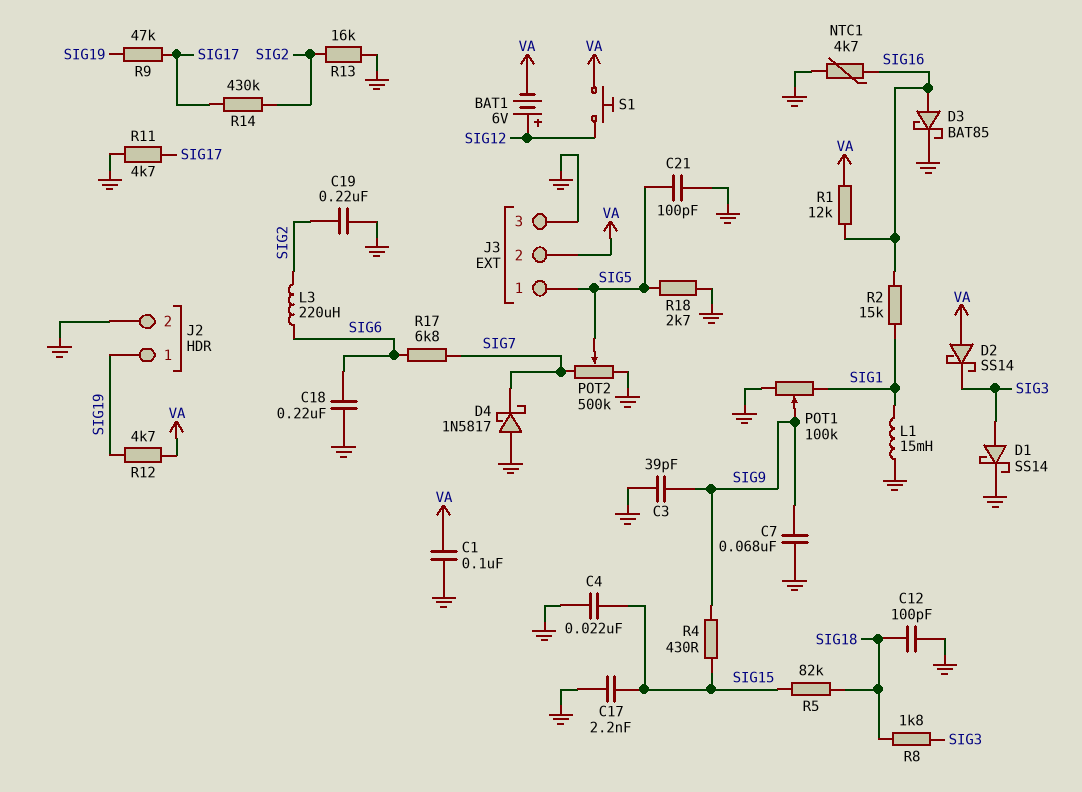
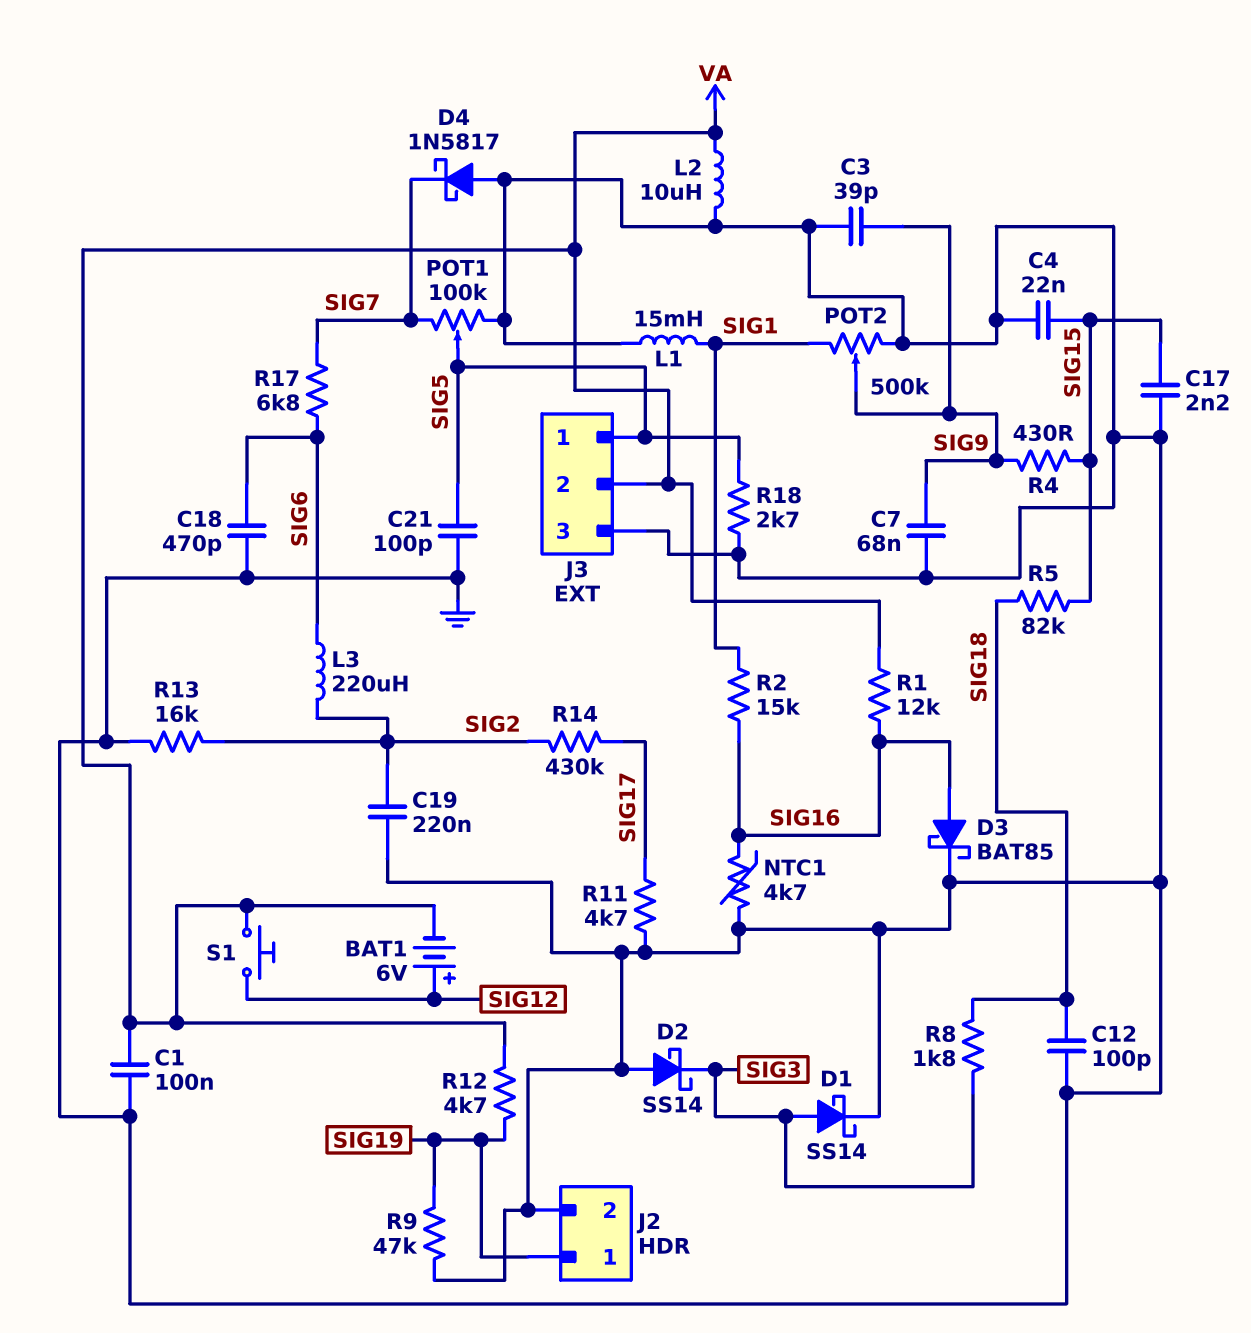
C18: 220nF (GND, SIG6) -> 470pF (GND, SIG6)
D2: schottky SS14 (A VA, K SIG3) -> schottky SS14 (A GND, K SIG3)
L2: none -> 10uH (GND, VA)
POT1: 100k (GND, SIG1, wiper SIG9) -> 100k (GND, SIG7, wiper SIG5)
POT2: 500k (GND, SIG7, wiper SIG5) -> 500k (GND, SIG1, wiper SIG9)
R9: 47k (SIG17, SIG19) -> 47k (GND, SIG19)

